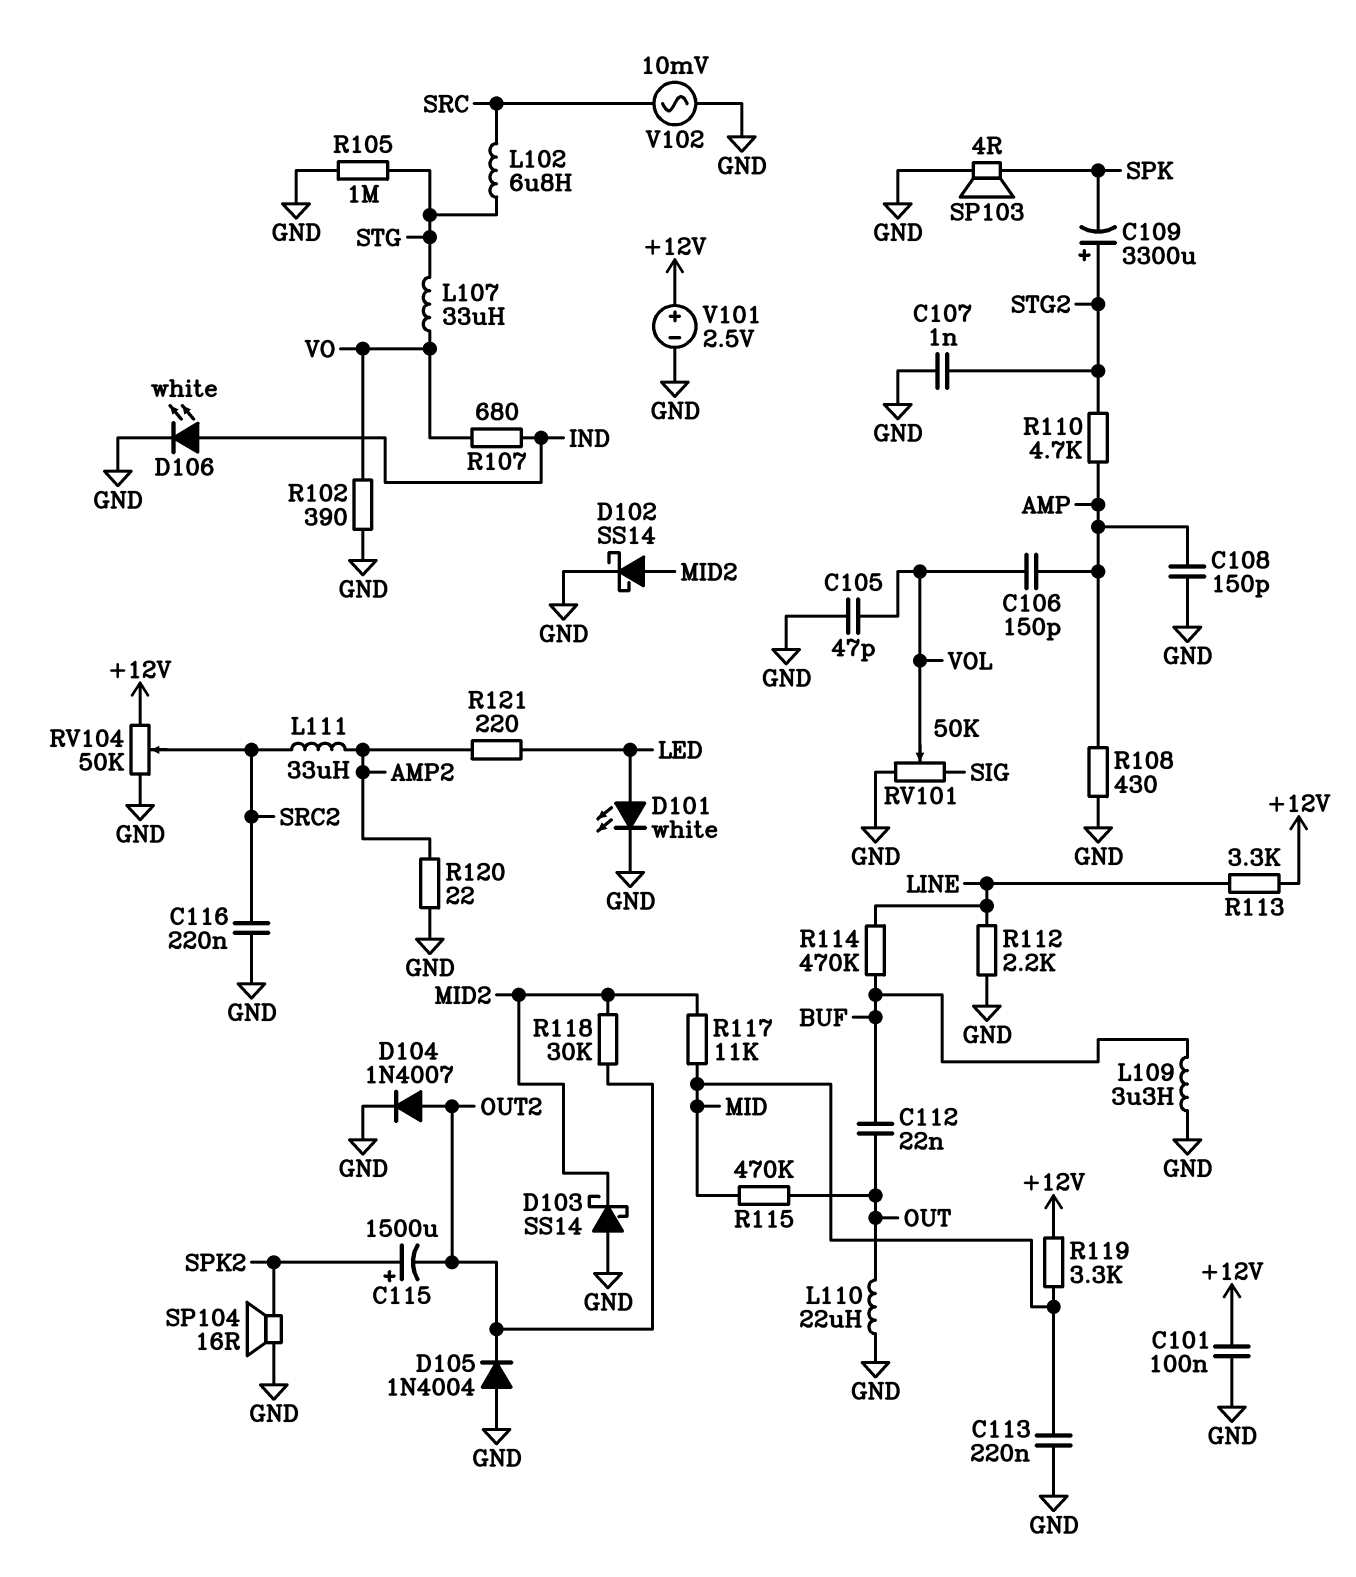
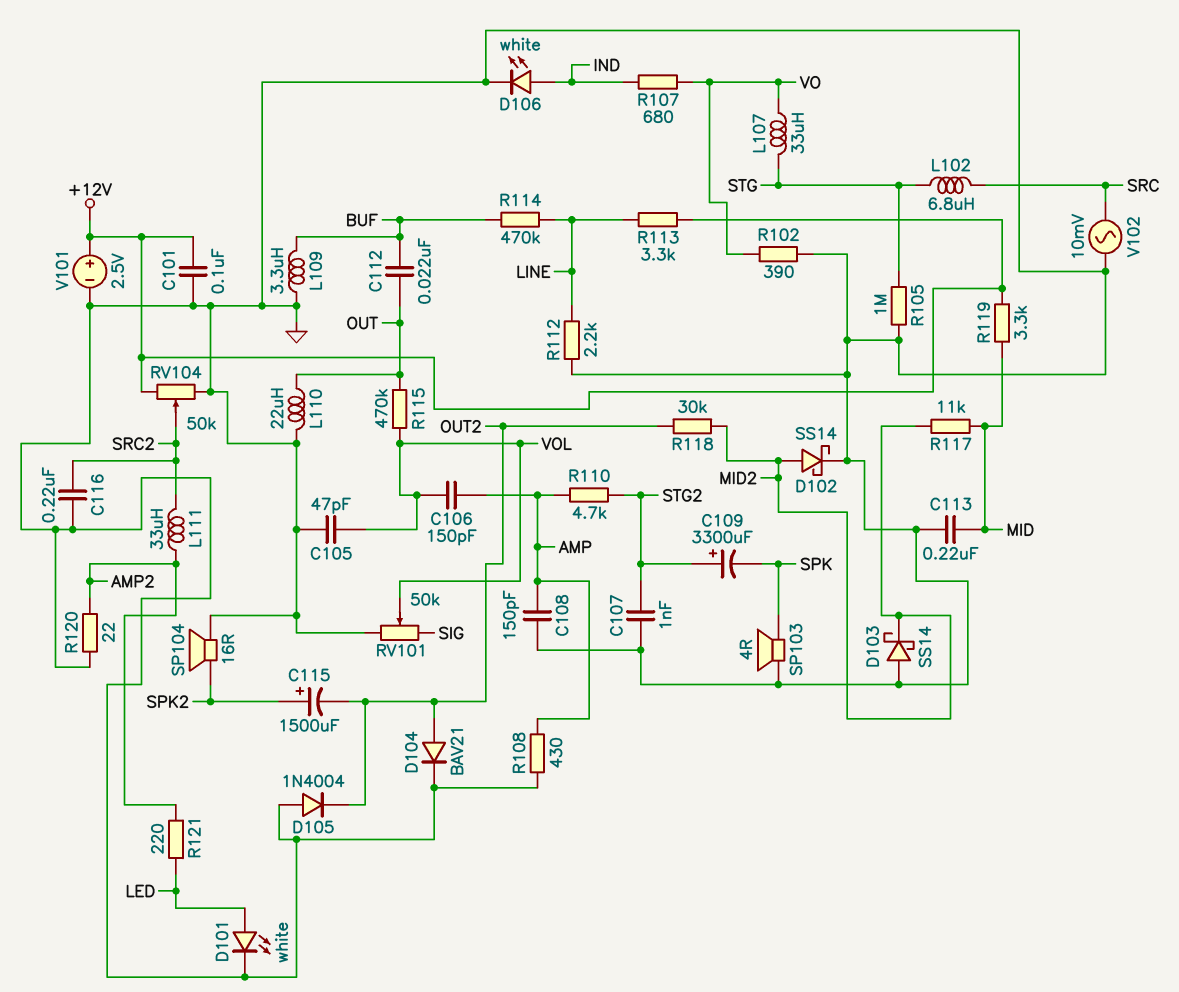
D104: diode 1N4007 (A OUT2, K GND) -> diode BAV21 (A OUT2, K GND)
R115: 470k (MID, OUT) -> 470k (OUT, VOL)

